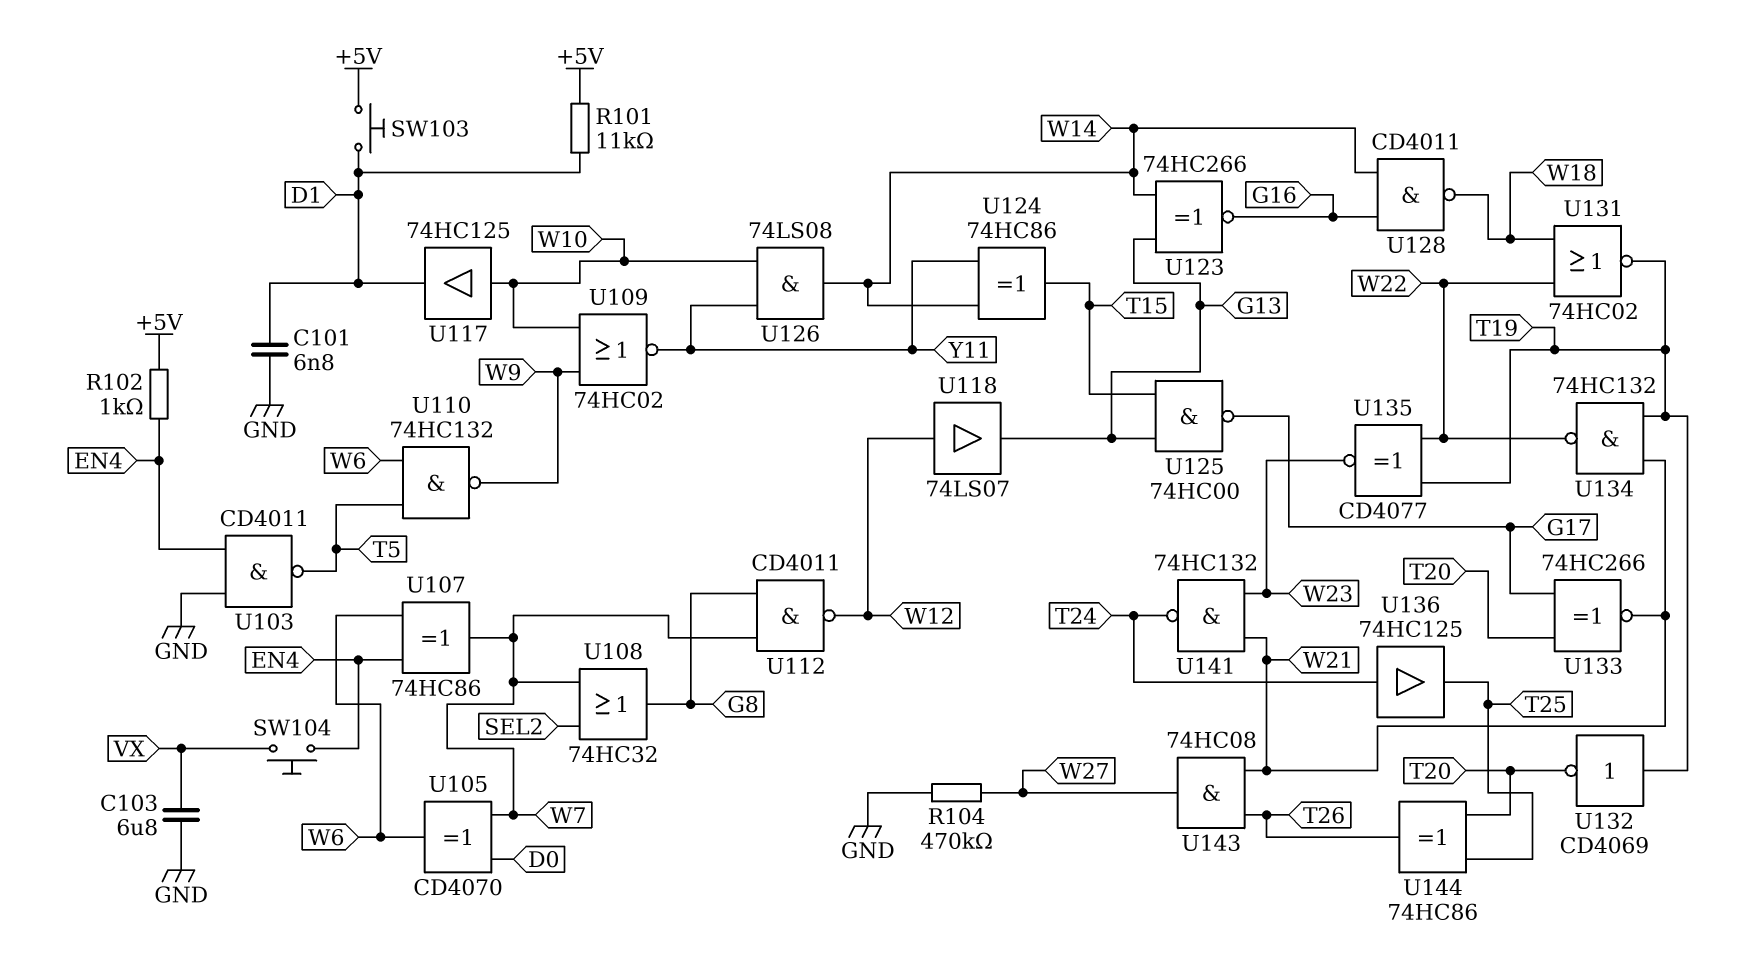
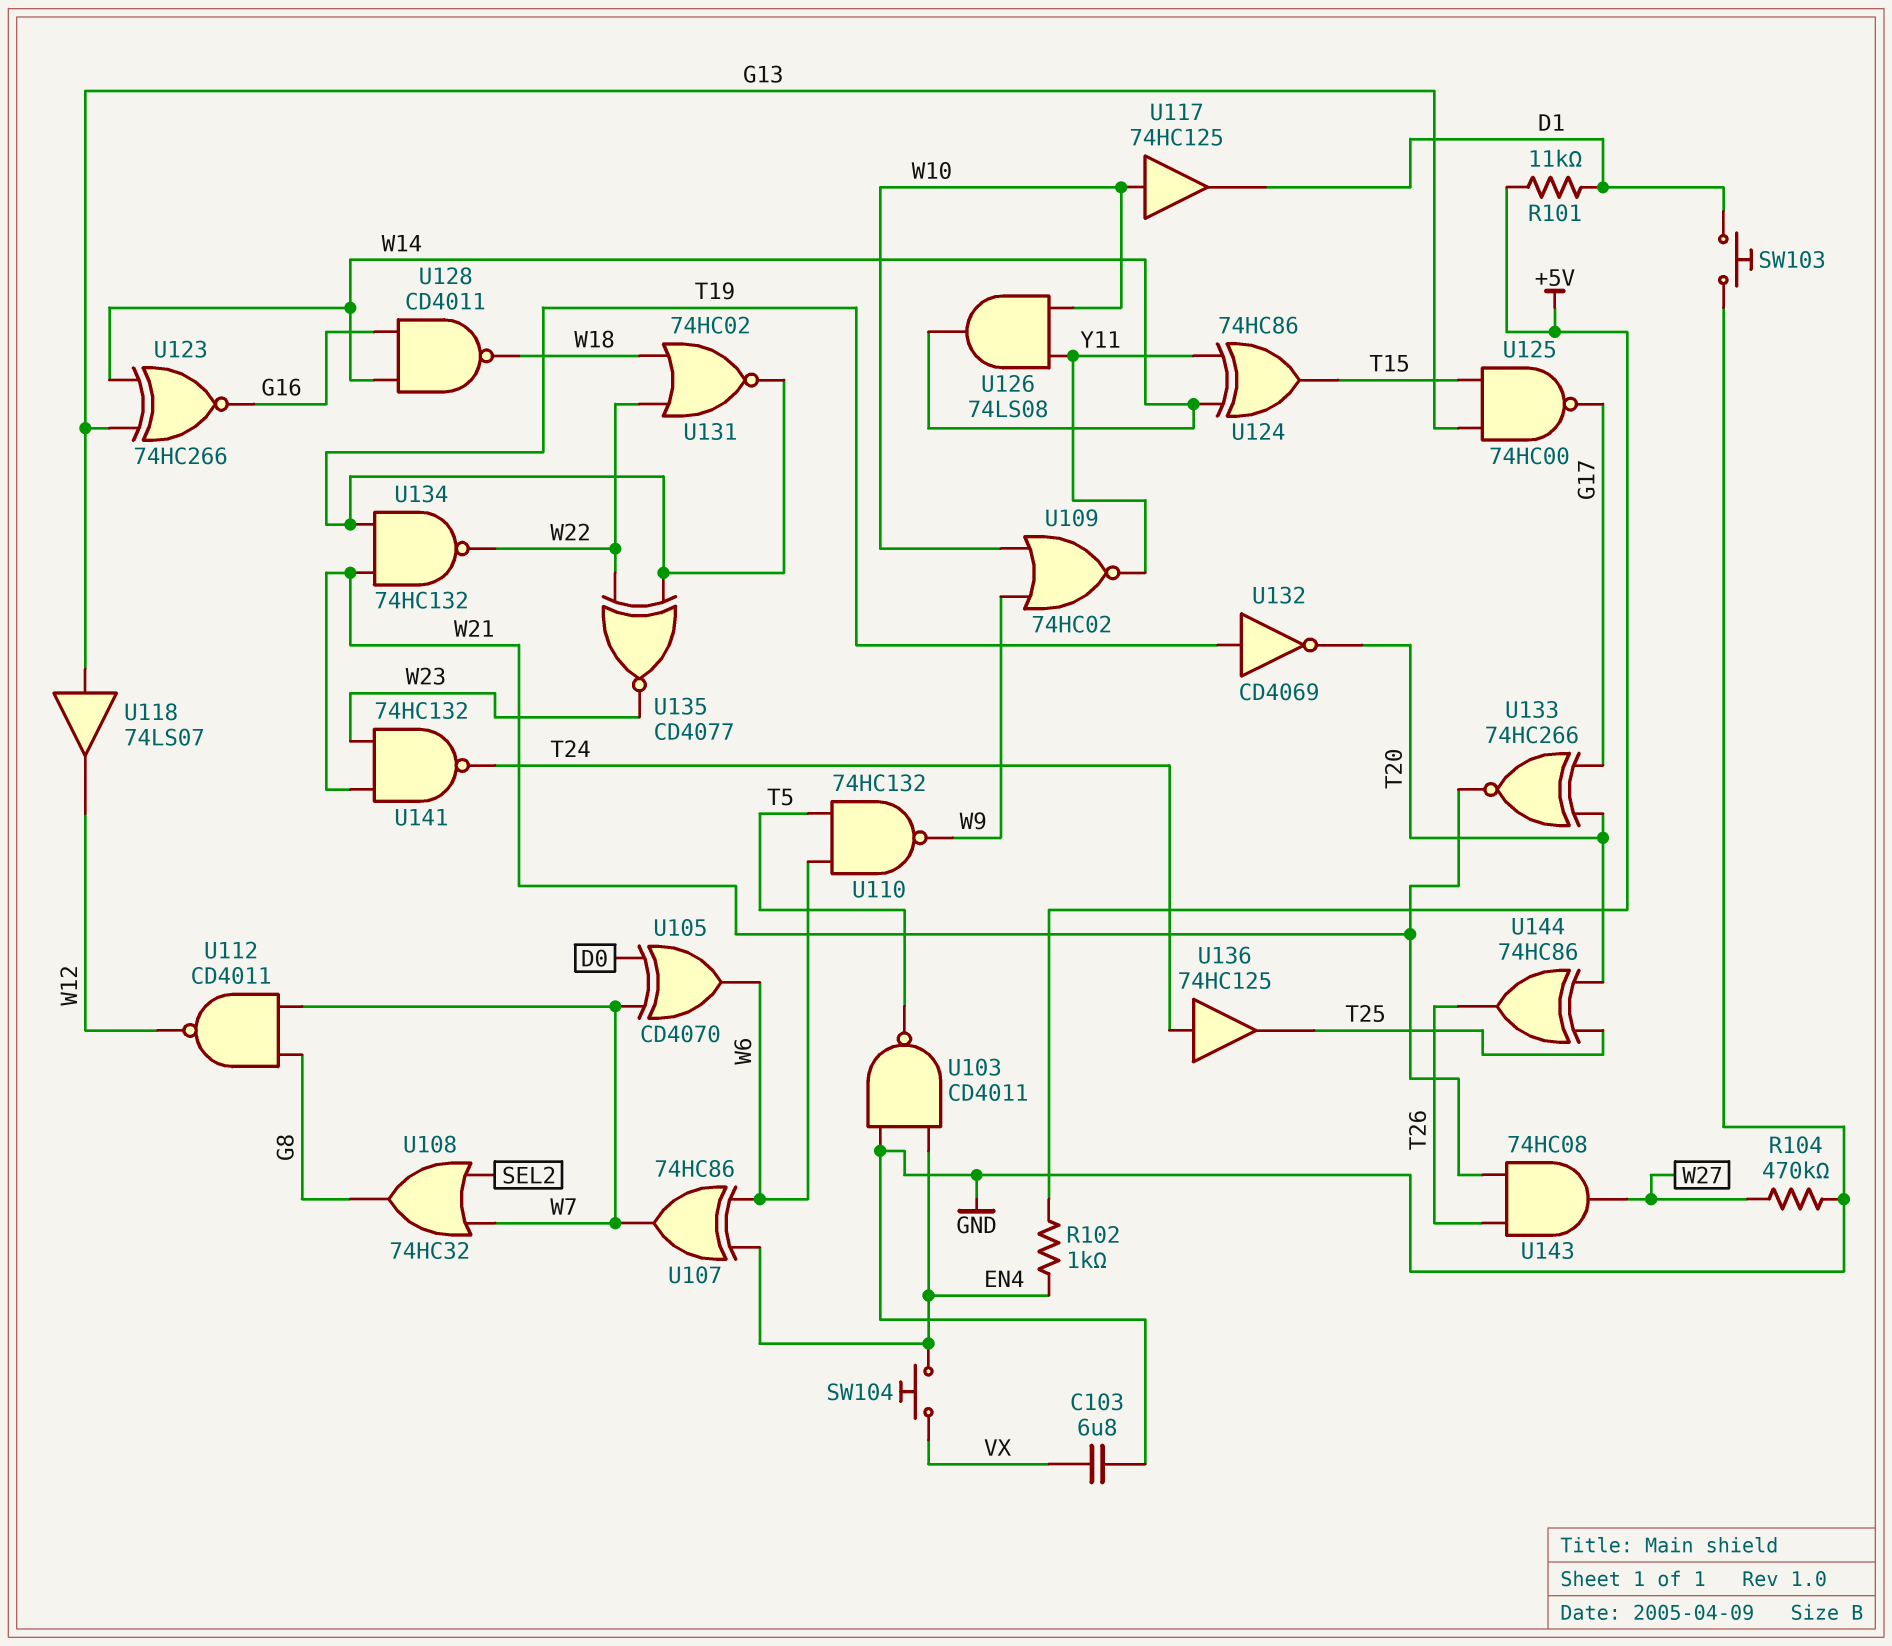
C101: 6.8nF (D1, GND) -> none
SW103: button (+5V, D1) -> button (D1, GND)
U118: buffer 74LS07 (in W12, out G13) -> buffer 74LS07 (in G13, out W12)

